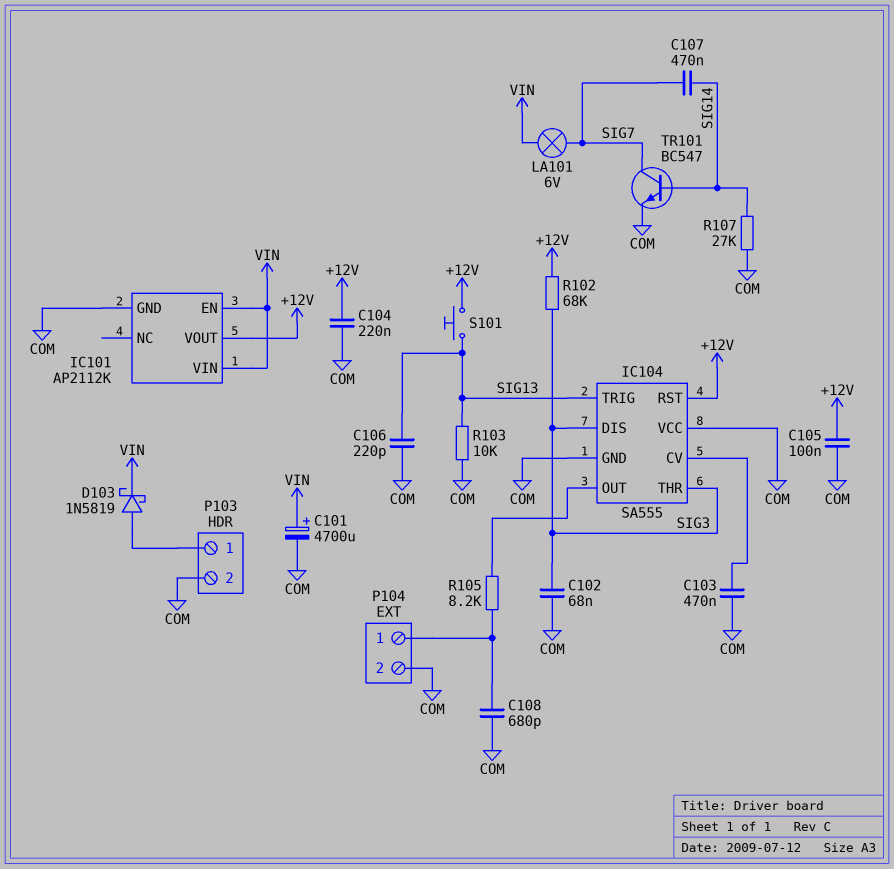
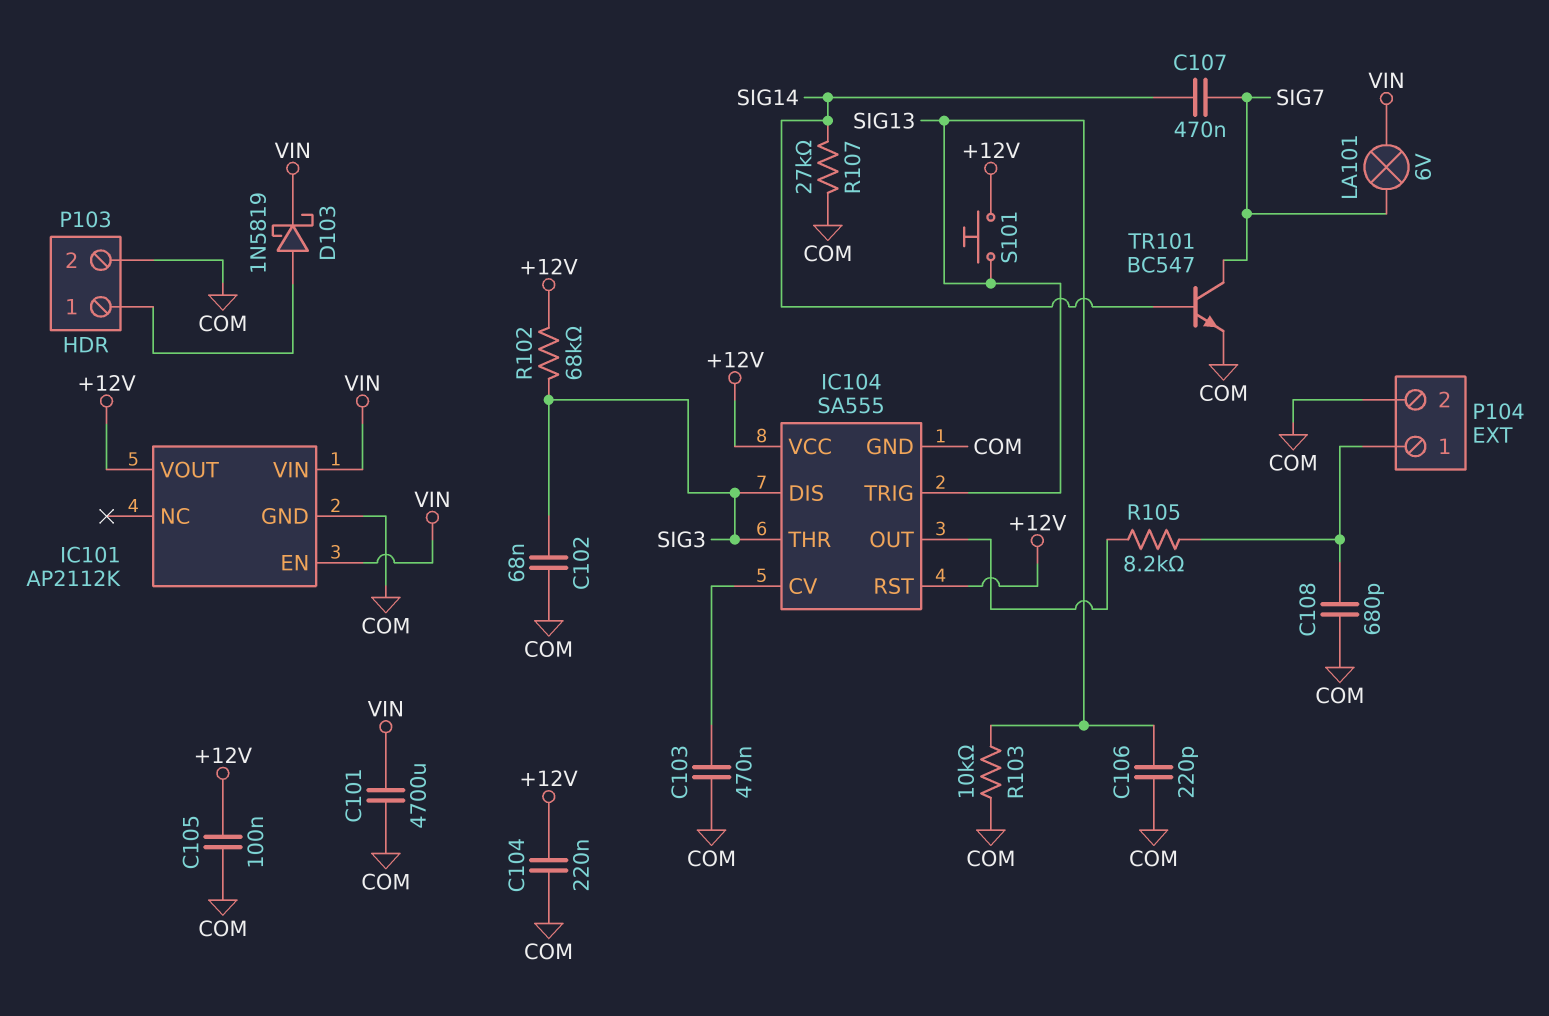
C101: 4700uF (plus VIN, minus COM) -> 4700uF (COM, VIN)
IC104 pin VCC: COM -> +12V

